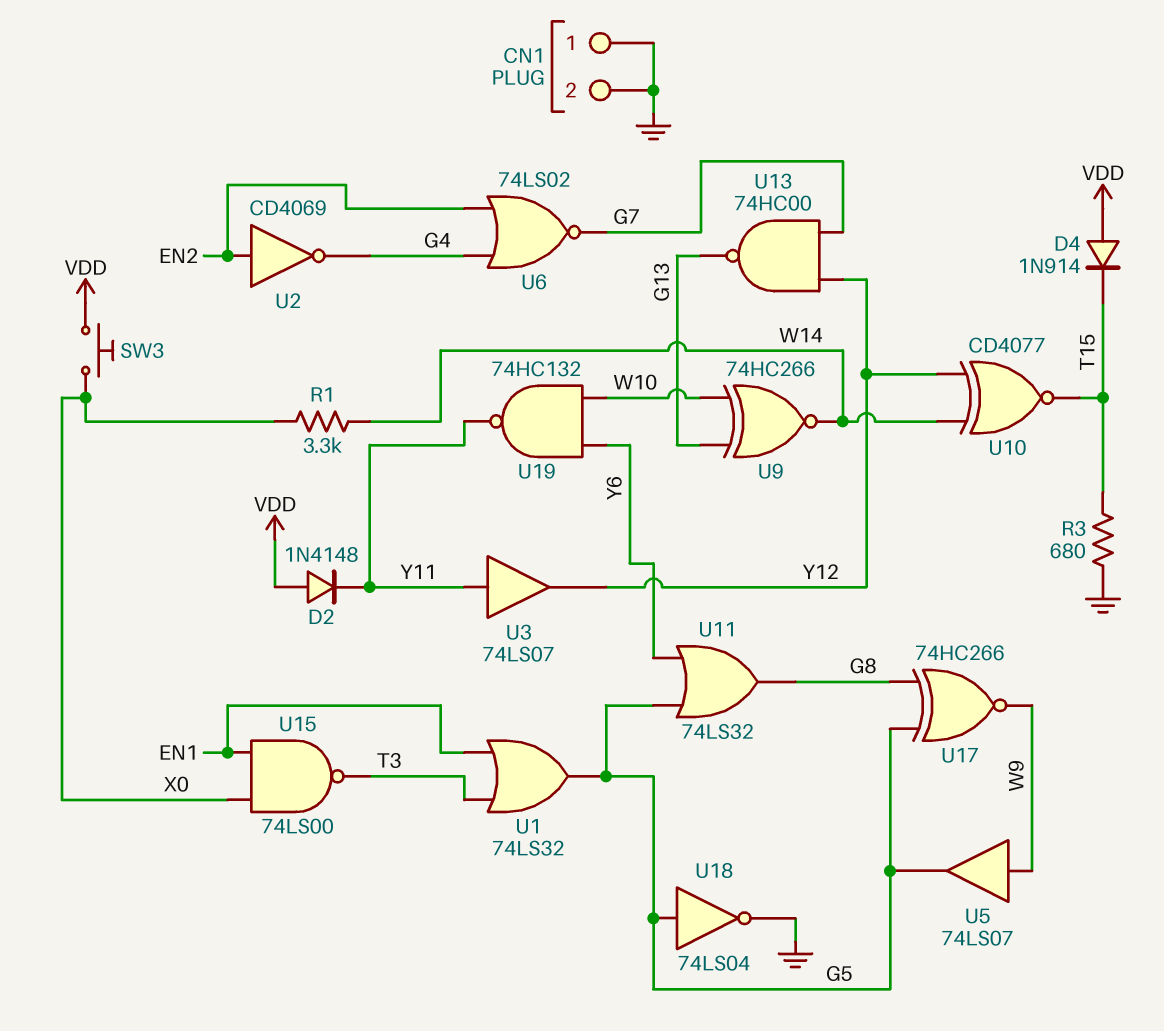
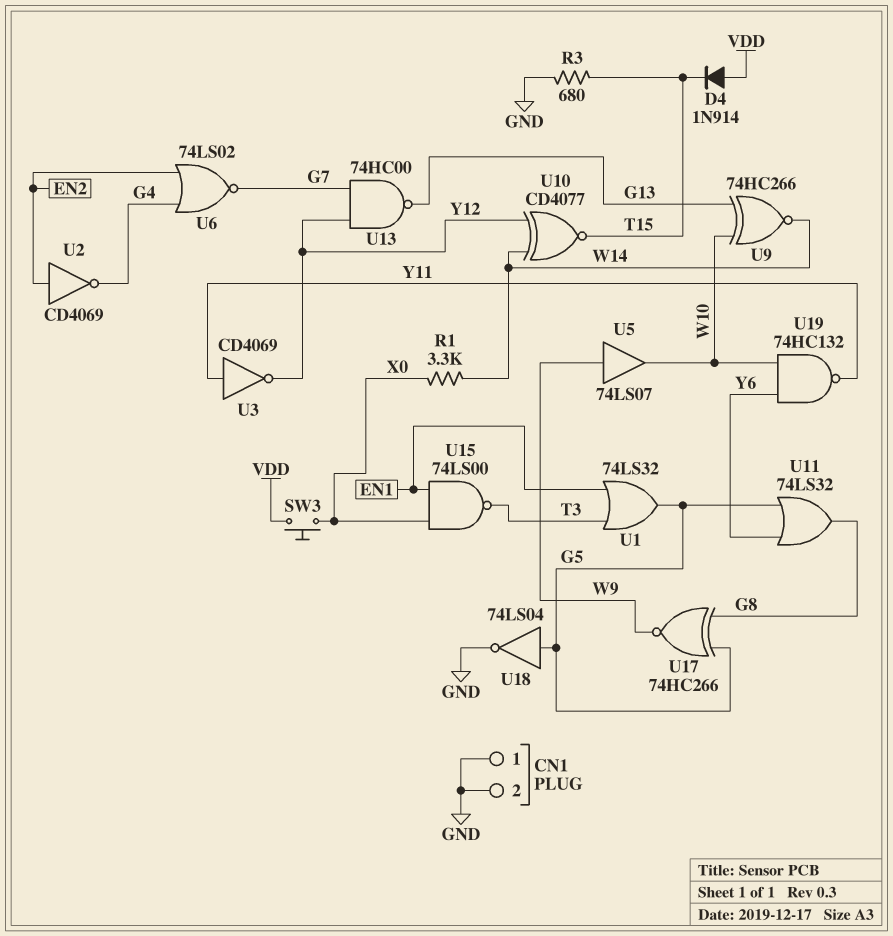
D2: diode 1N4148 (A VDD, K Y11) -> none
U3: buffer 74LS07 (in Y11, out Y12) -> NOT CD4069 (in Y11, out Y12)
U5: buffer 74LS07 (in W9, out G5) -> buffer 74LS07 (in W9, out W10)

